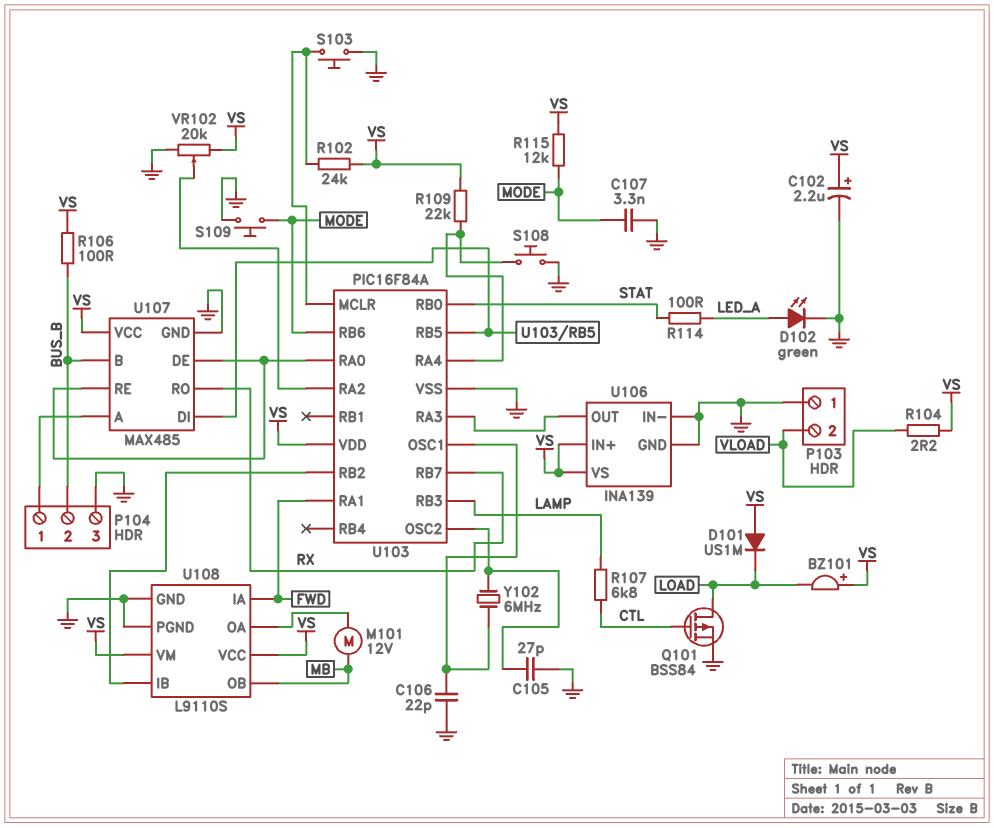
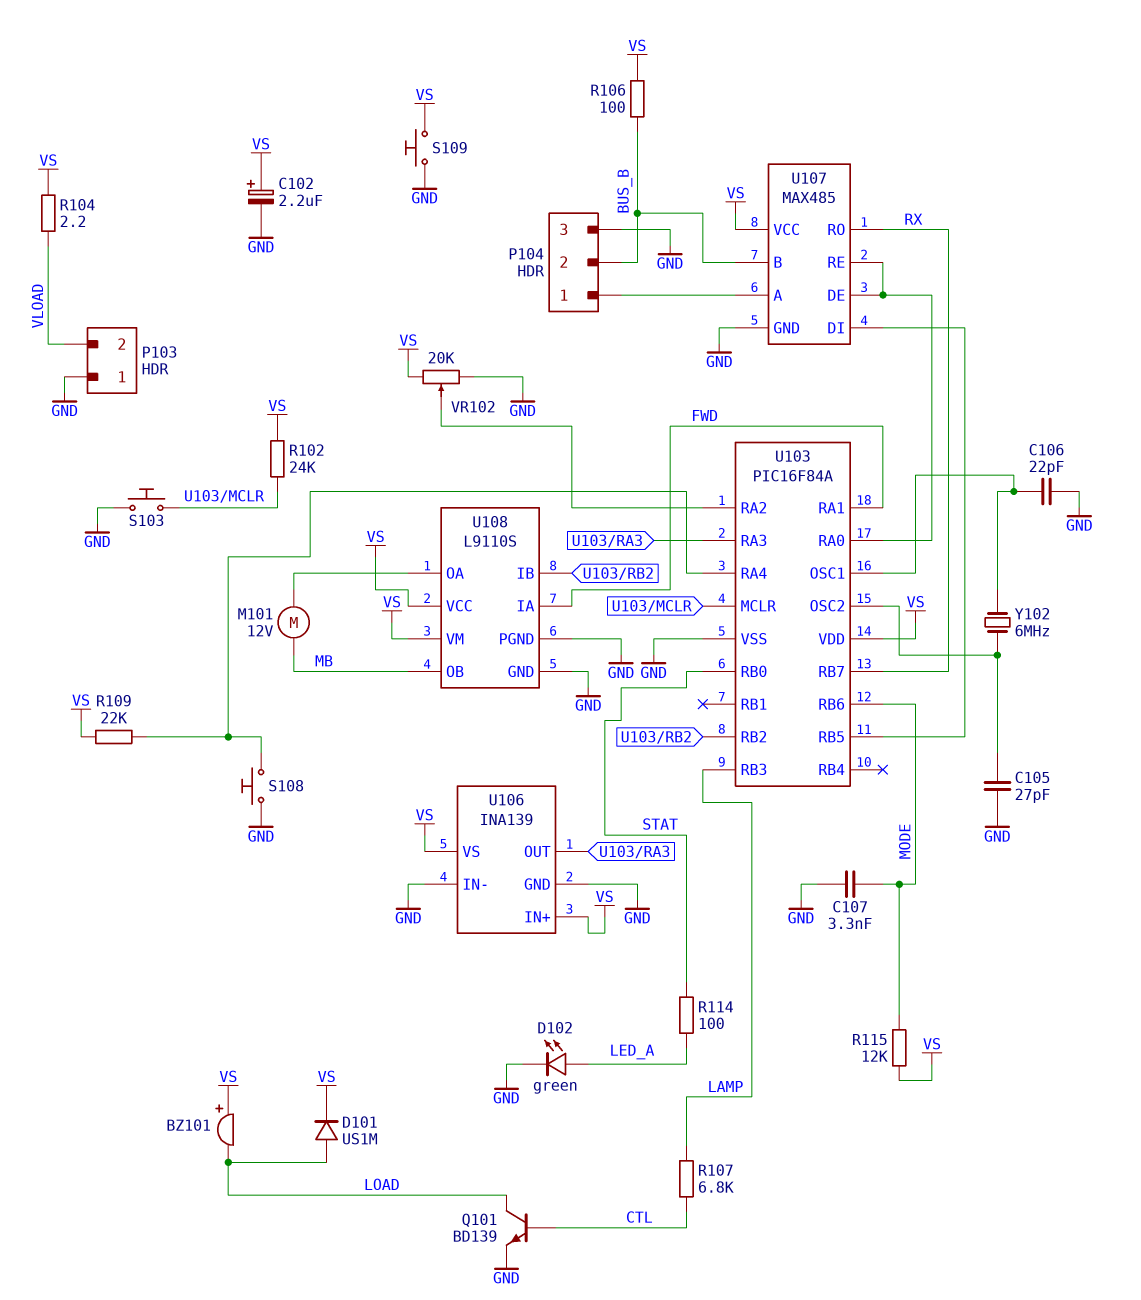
D101: diode US1M (A VS, K LOAD) -> diode US1M (A LOAD, K VS)
Q101: PMOS BSS84 (G CTL, D LOAD, S GND) -> NPN BD139 (B CTL, C LOAD, E GND)
S109: button (GND, MODE) -> button (GND, VS)

